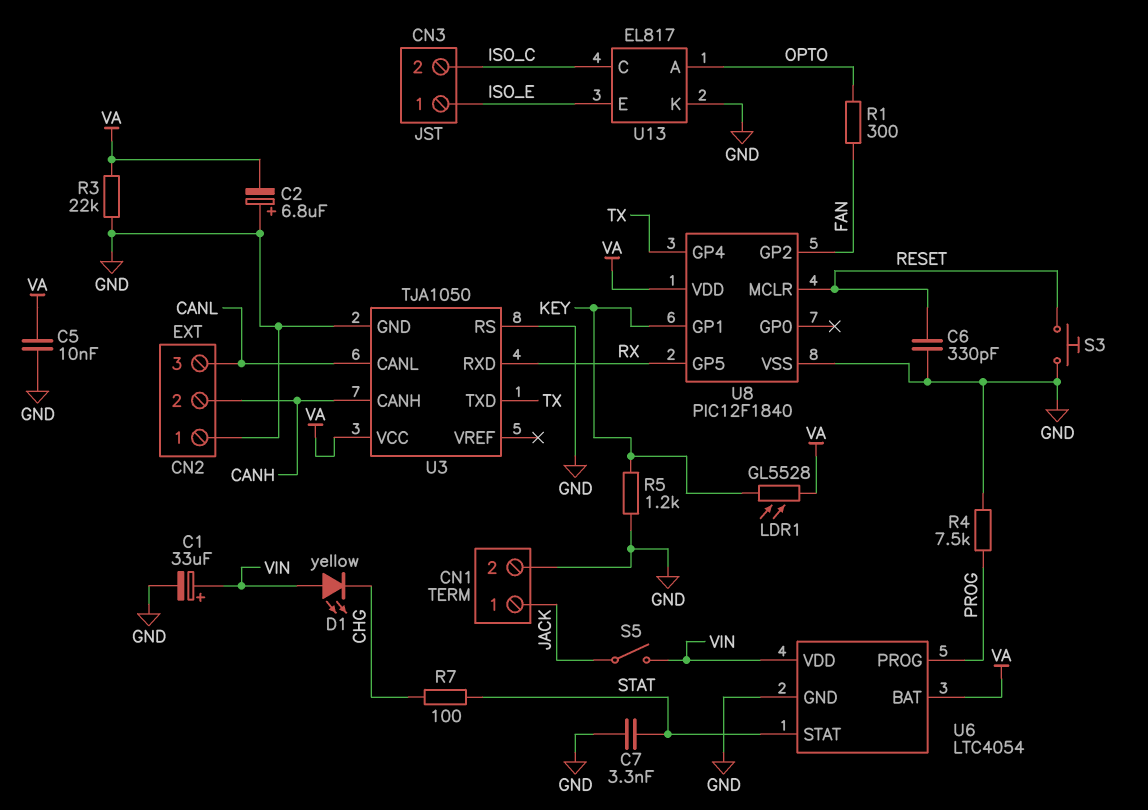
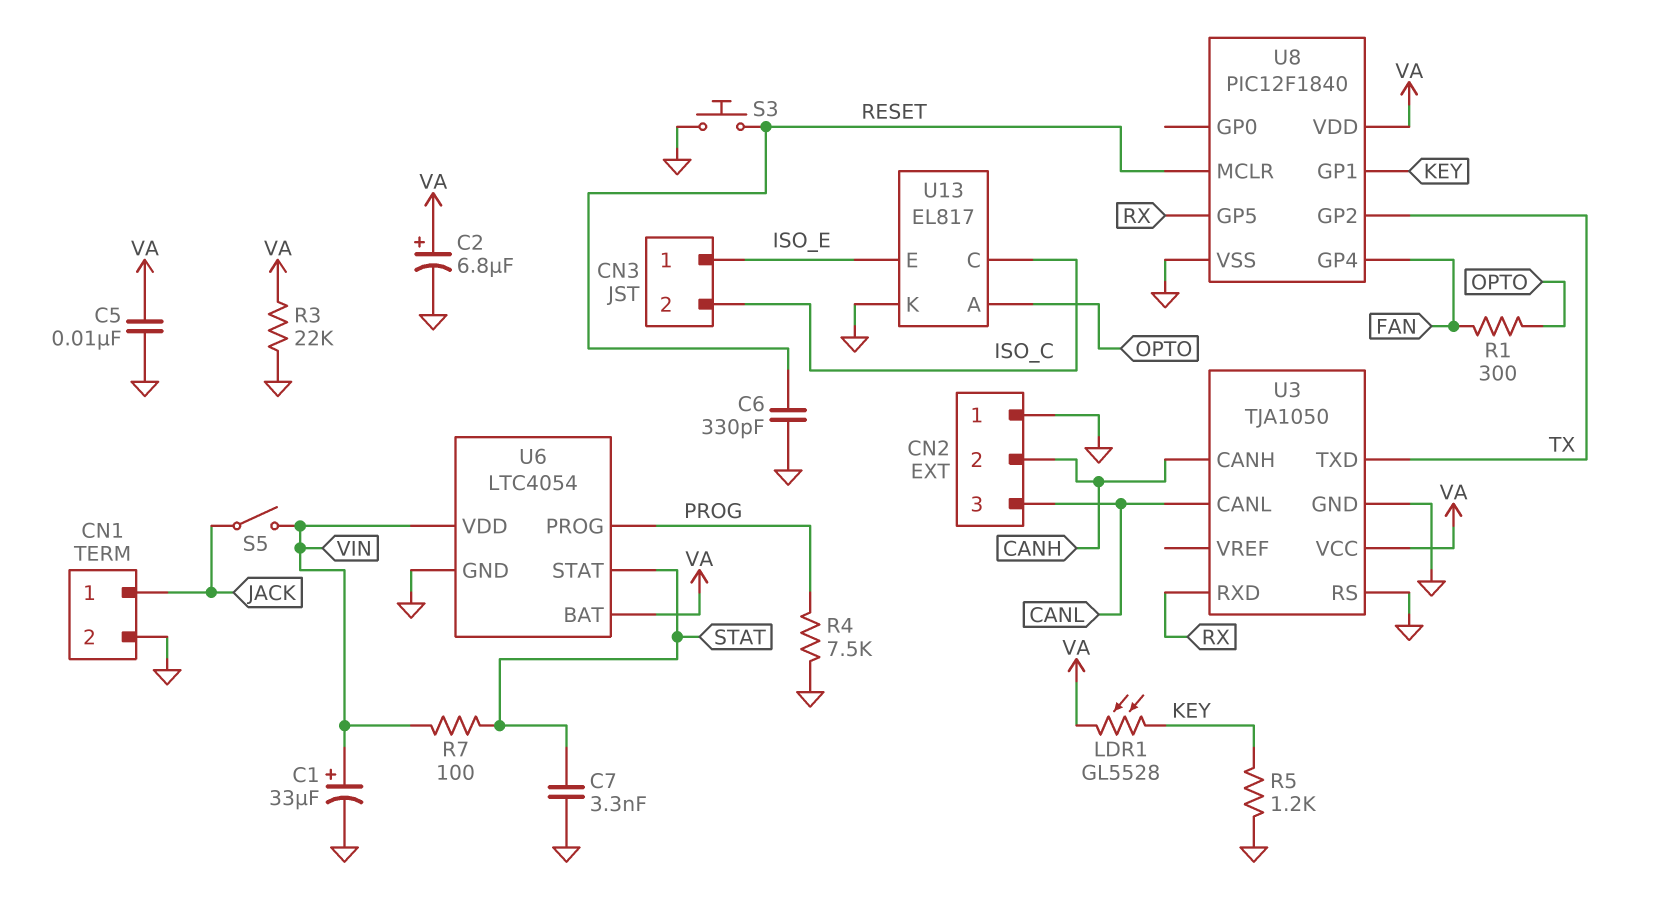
C2: 6.8uF (plus GND, minus VA) -> 6.8uF (plus VA, minus GND)
D1: LED yellow (A VIN, K CHG) -> none
R7: 100 (CHG, STAT) -> 100 (STAT, VIN)
U8 pin GP2: FAN -> TX
U8 pin GP4: TX -> FAN

